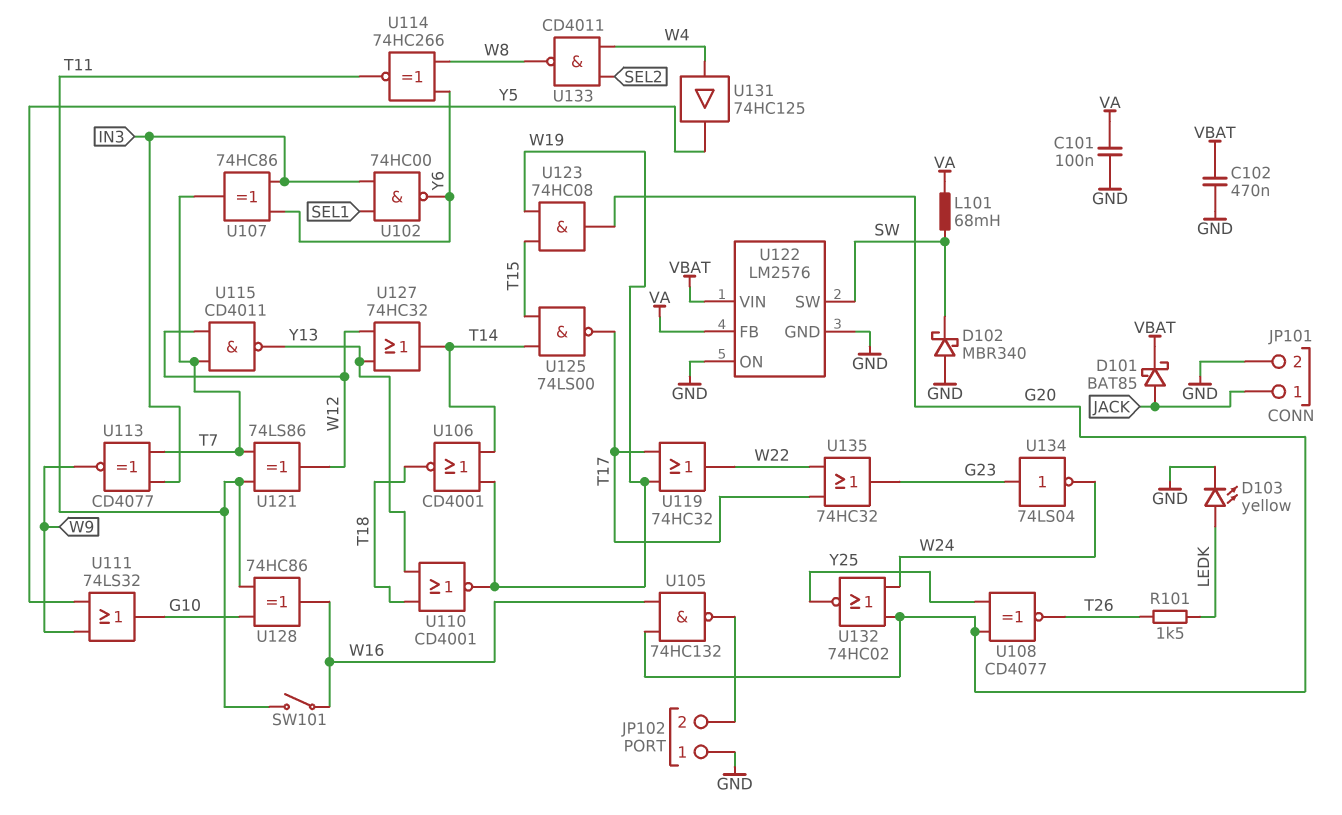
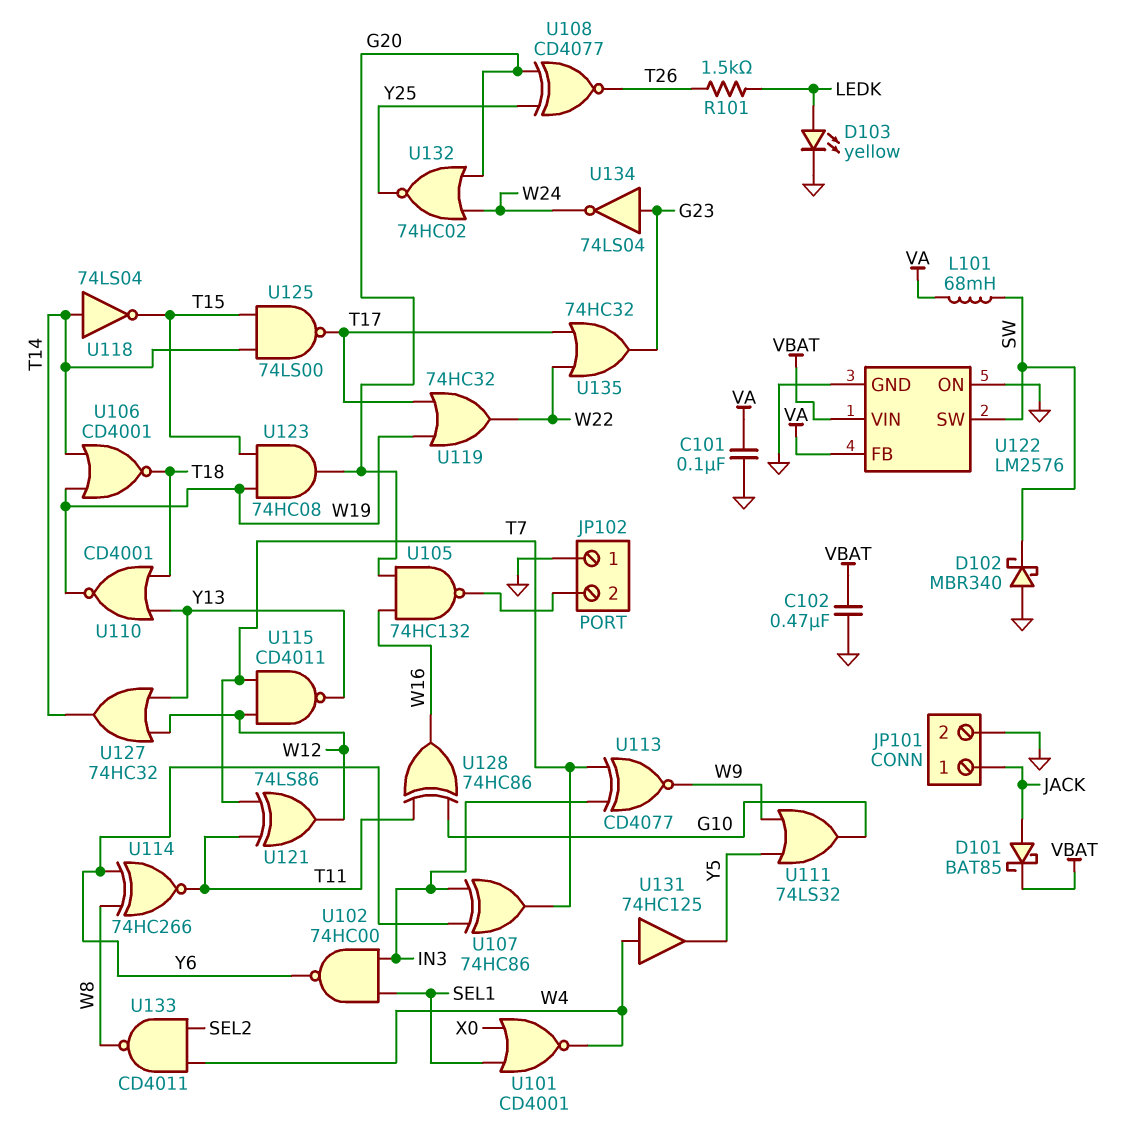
SW101: switch (T11, W16) -> none
U101: none -> NOR CD4001 (in SEL1, in X0, out W4)
U118: none -> NOT 74LS04 (in T14, out T15)

